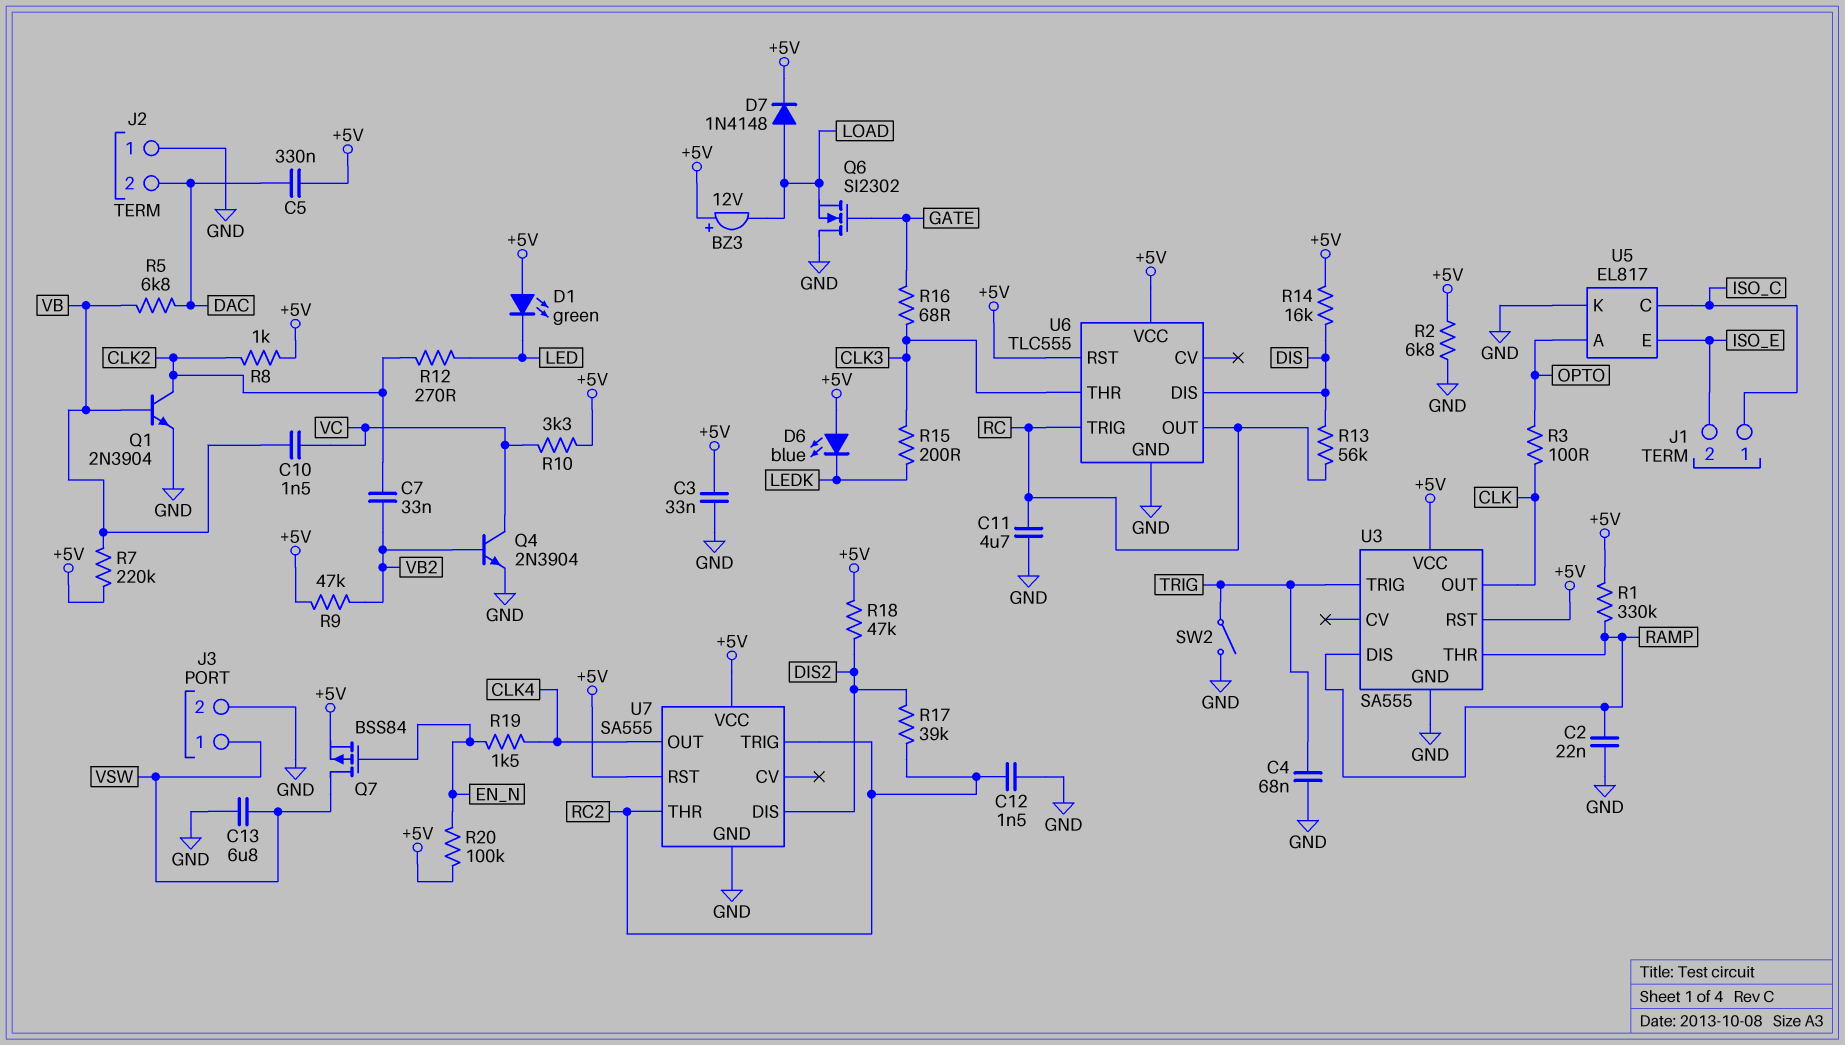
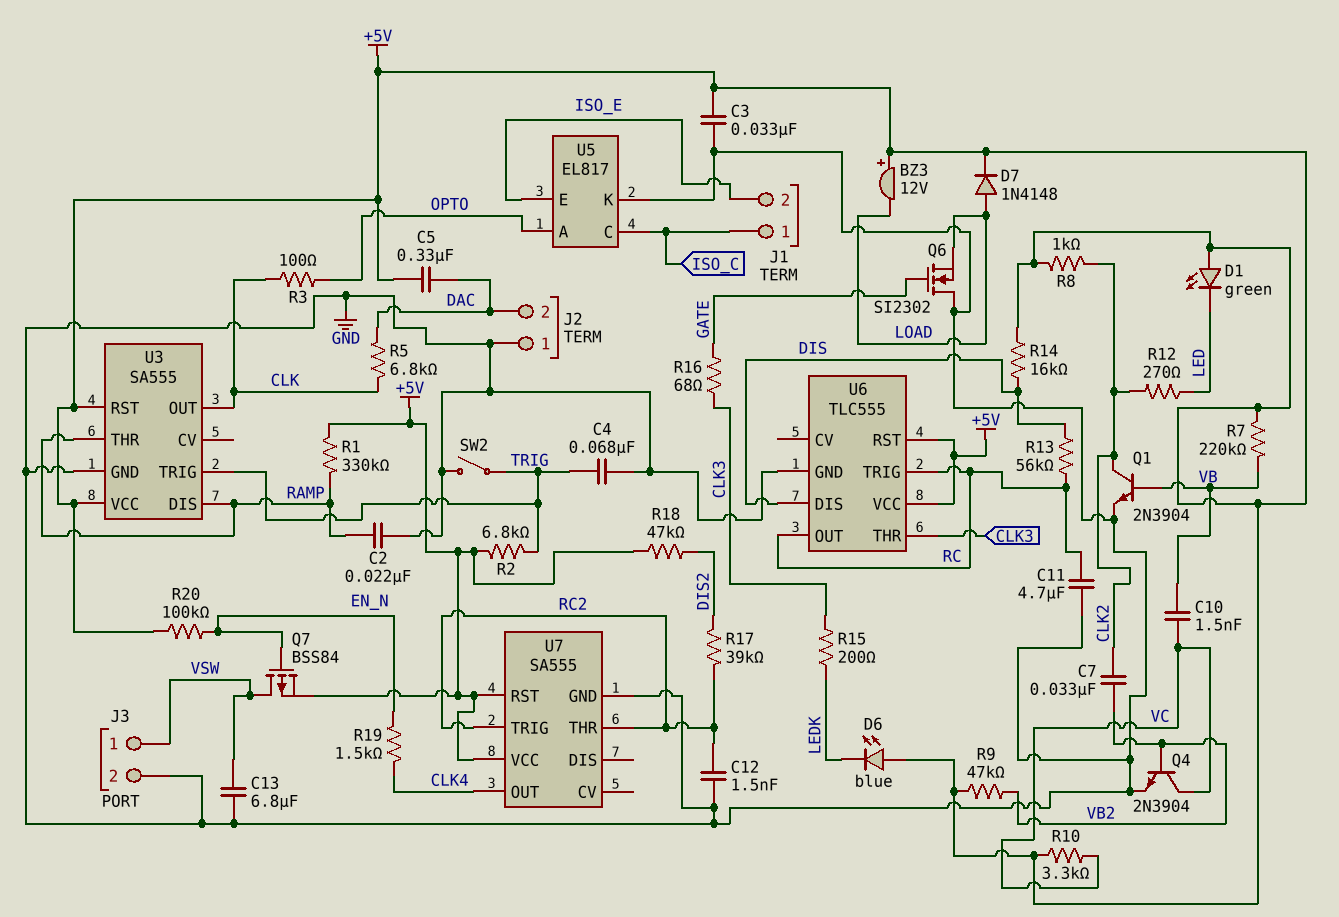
R2: 6.8k (+5V, GND) -> 6.8k (+5V, TRIG)
R5: 6.8k (DAC, VB) -> 6.8k (CLK, DAC)
U7 pin DIS: DIS2 -> none

